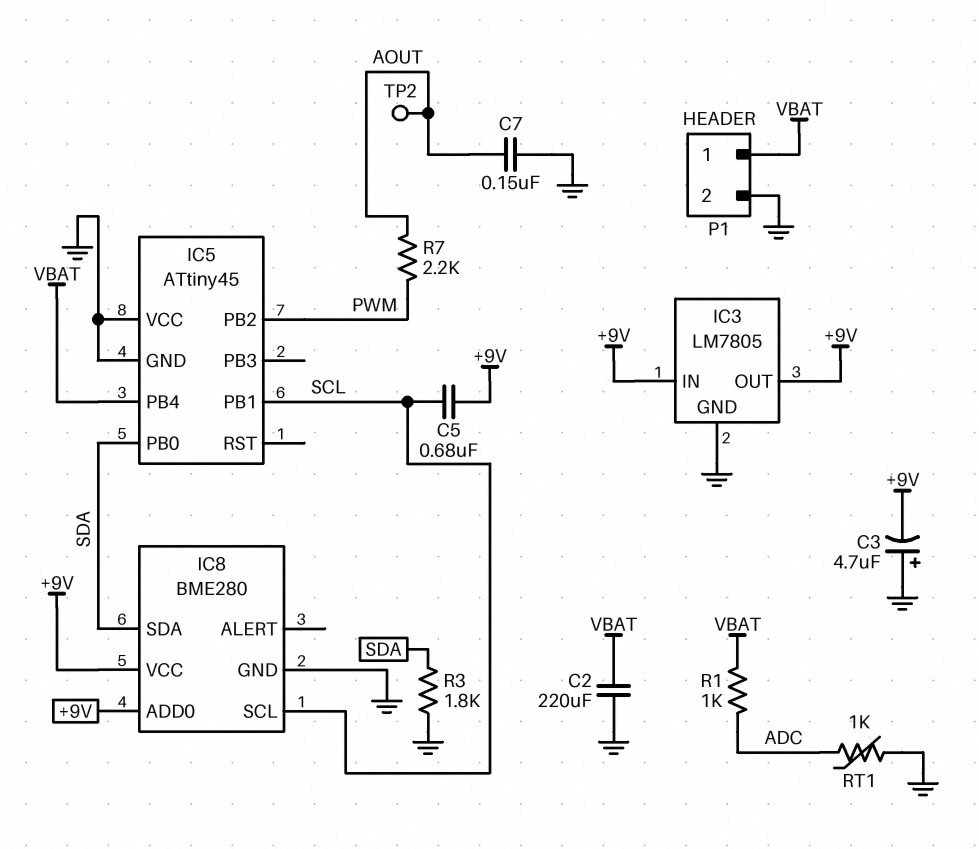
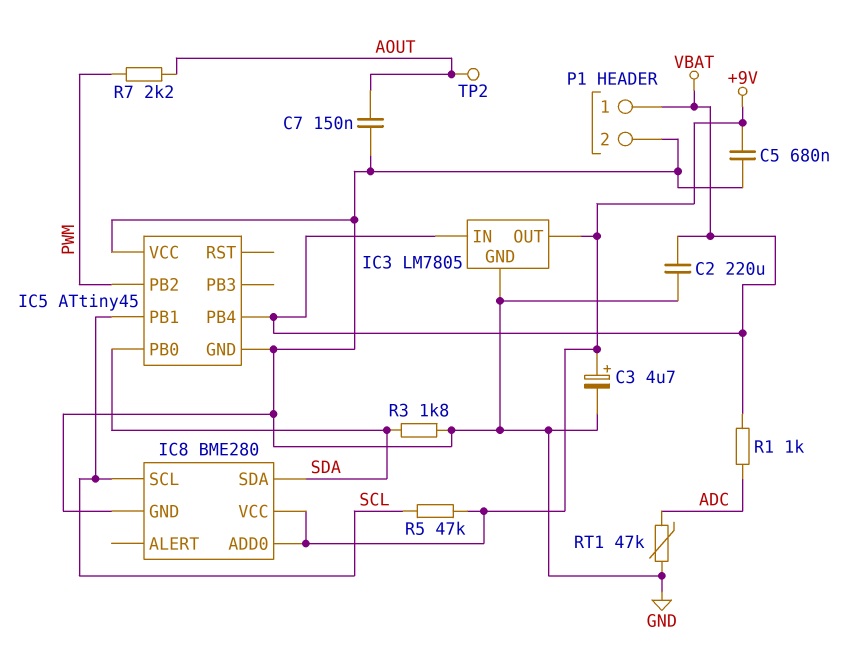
C3: 4.7uF (plus GND, minus +9V) -> 4.7uF (plus +9V, minus GND)
C5: 680nF (+9V, SCL) -> 680nF (+9V, GND)
IC3 pin IN: +9V -> VBAT
R5: none -> 47k (+9V, SCL)
RT1: 1k (ADC, GND) -> 47k (ADC, GND)

